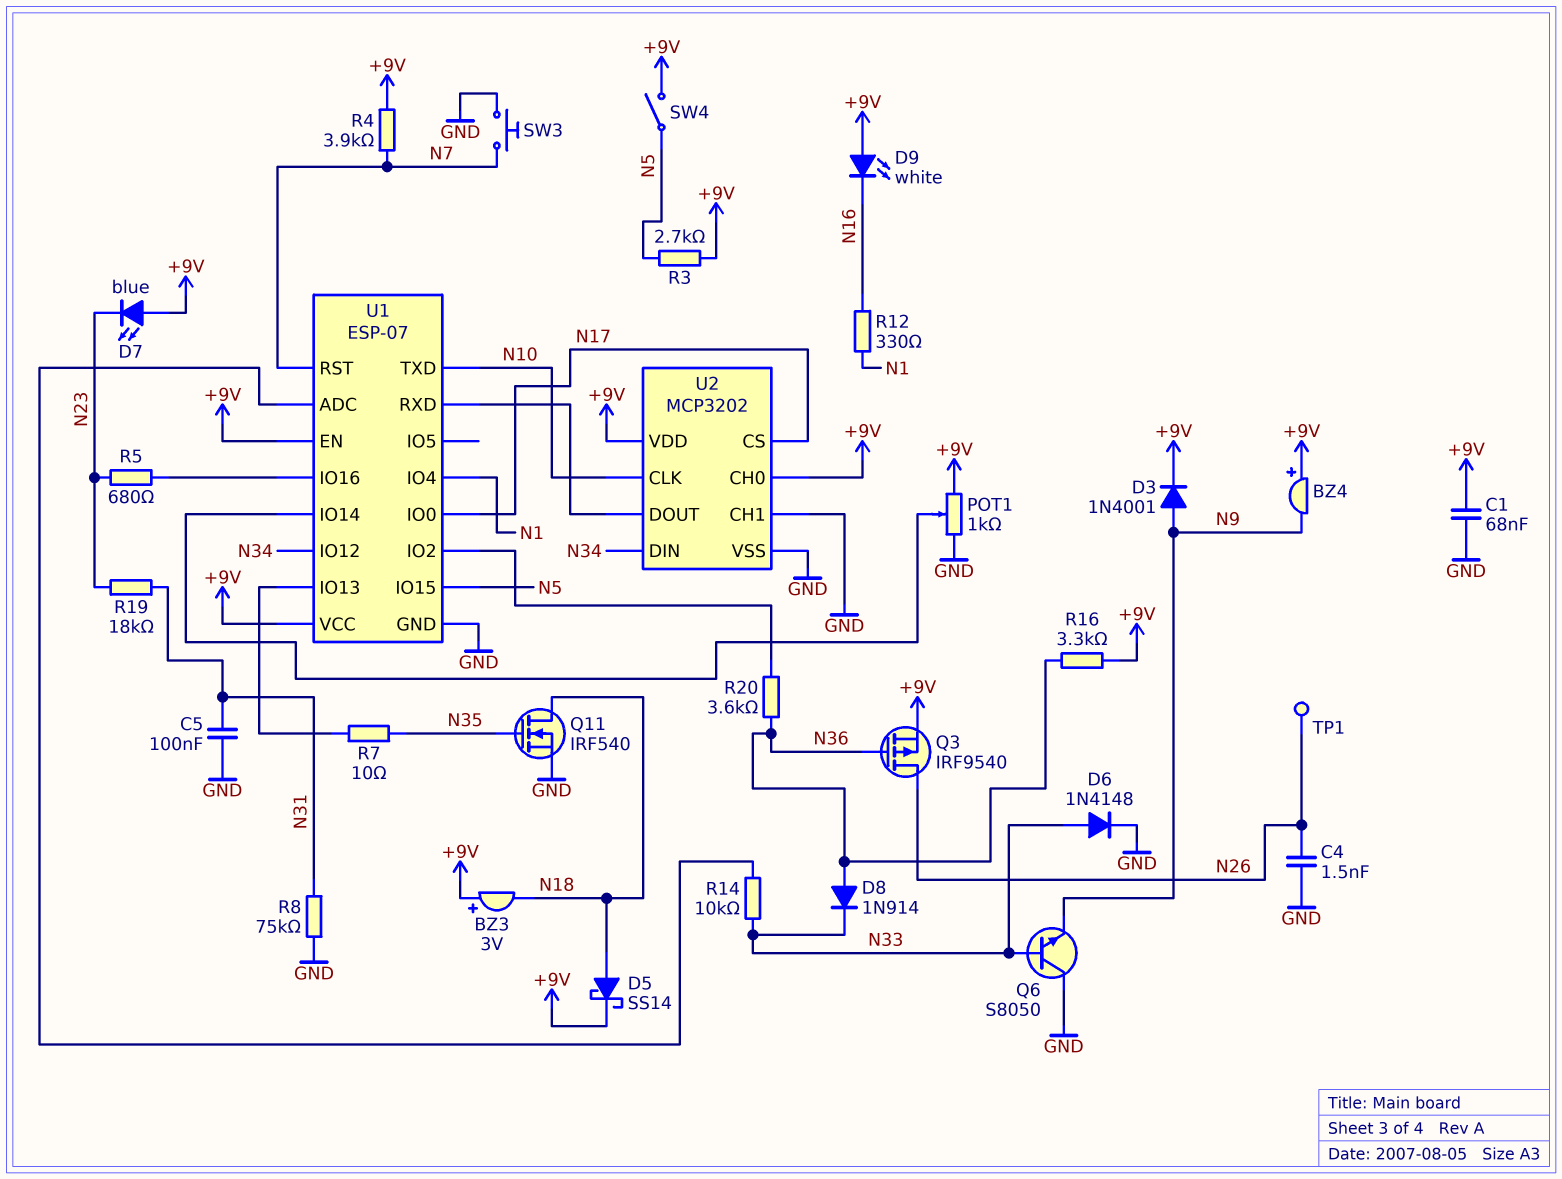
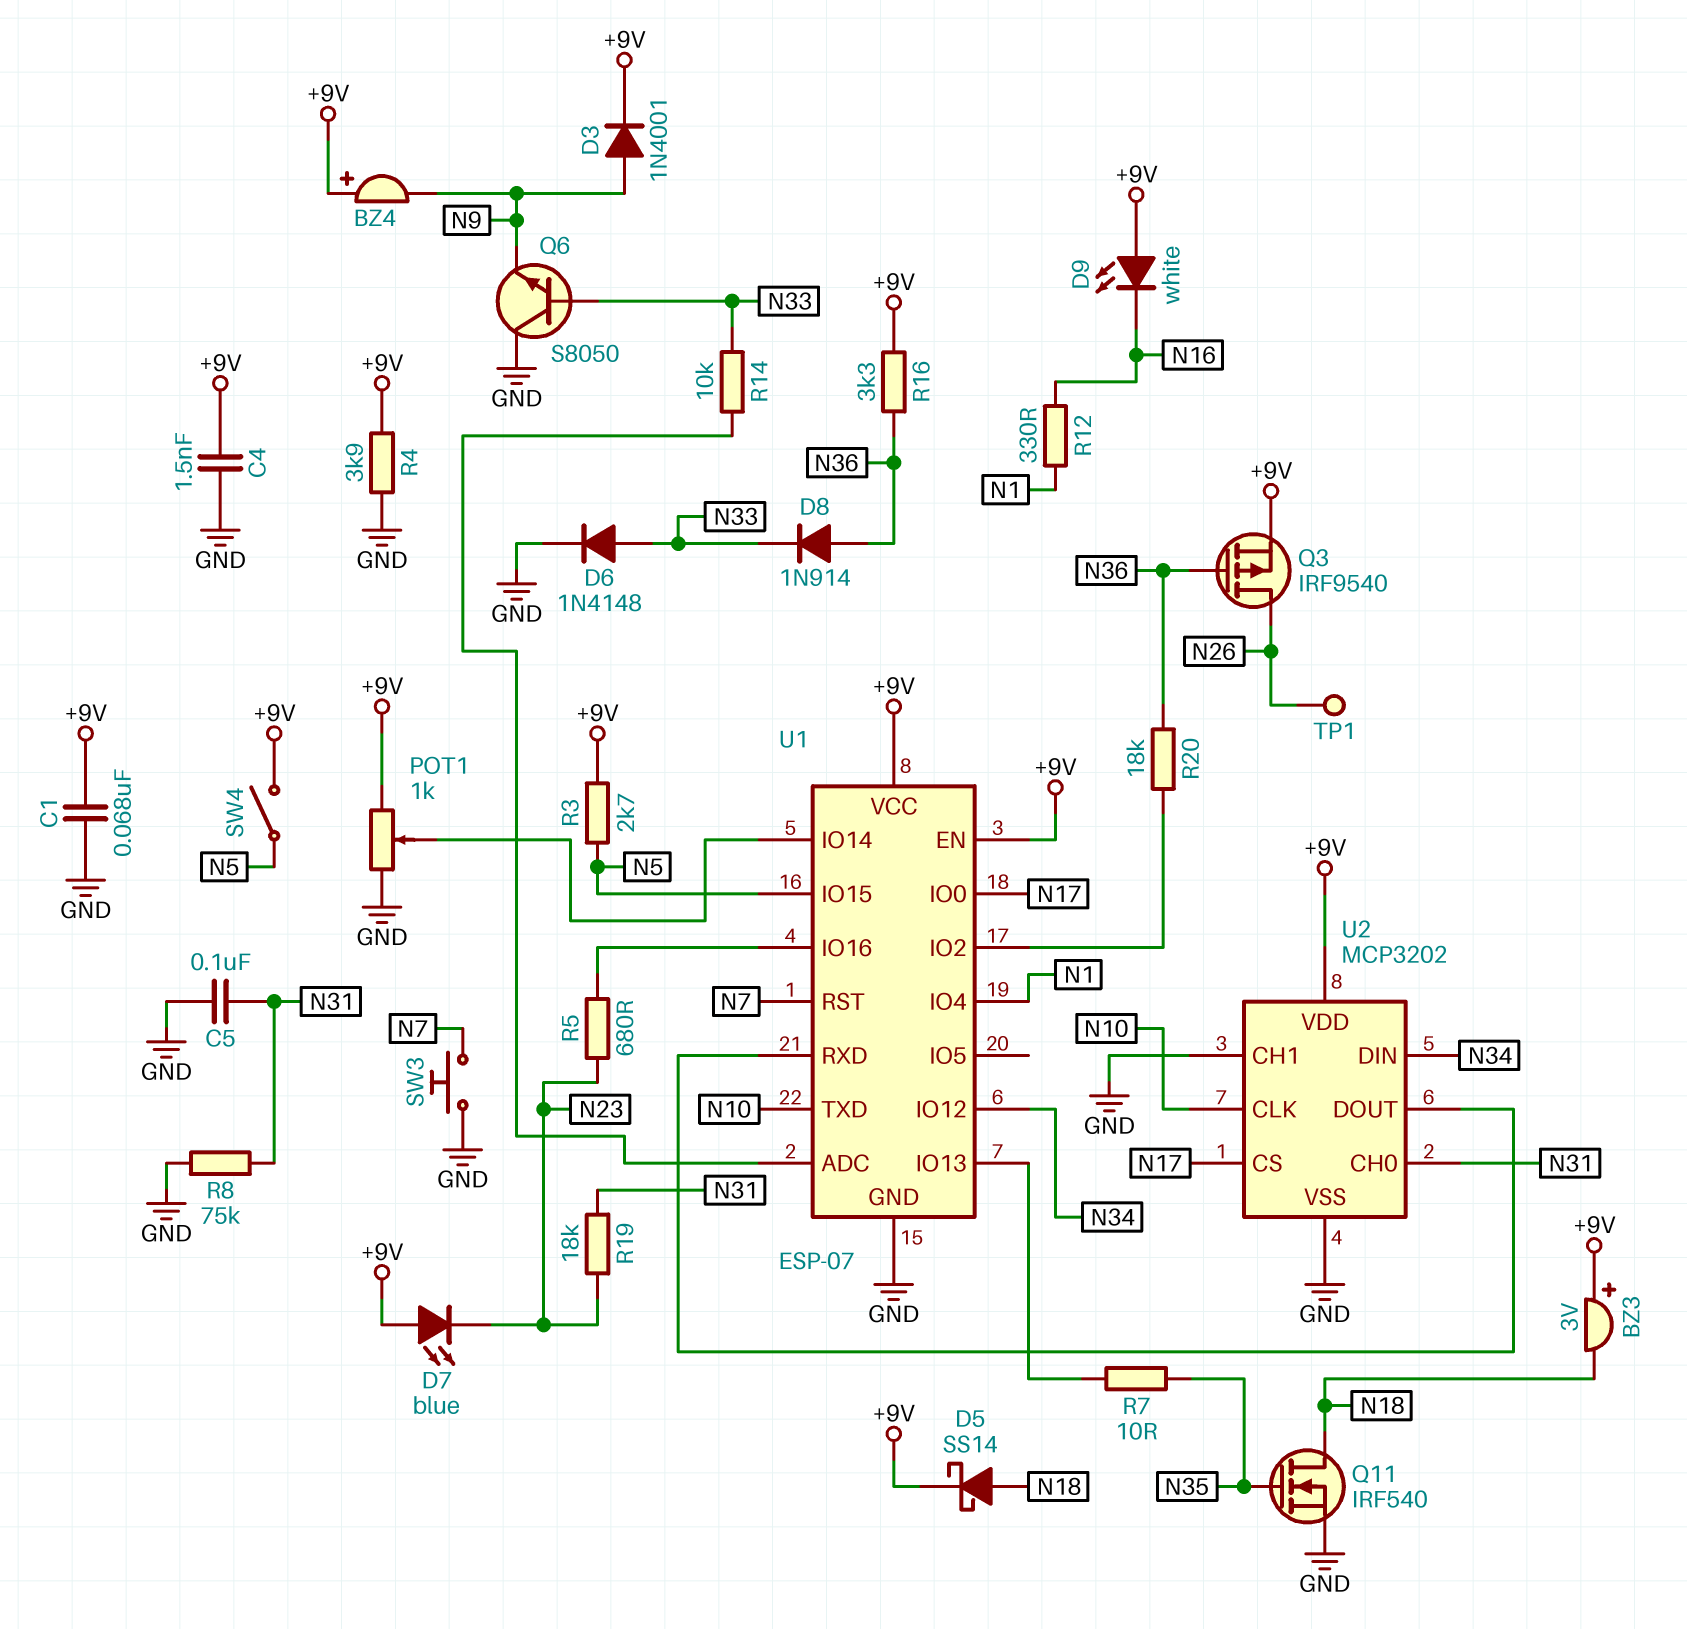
C4: 1.5nF (GND, N26) -> 1.5nF (+9V, GND)
R4: 3.9k (+9V, N7) -> 3.9k (+9V, GND)
R20: 3.6k (N36, U1/IO2) -> 18k (N36, U1/IO2)
U2 pin CH0: +9V -> N31

